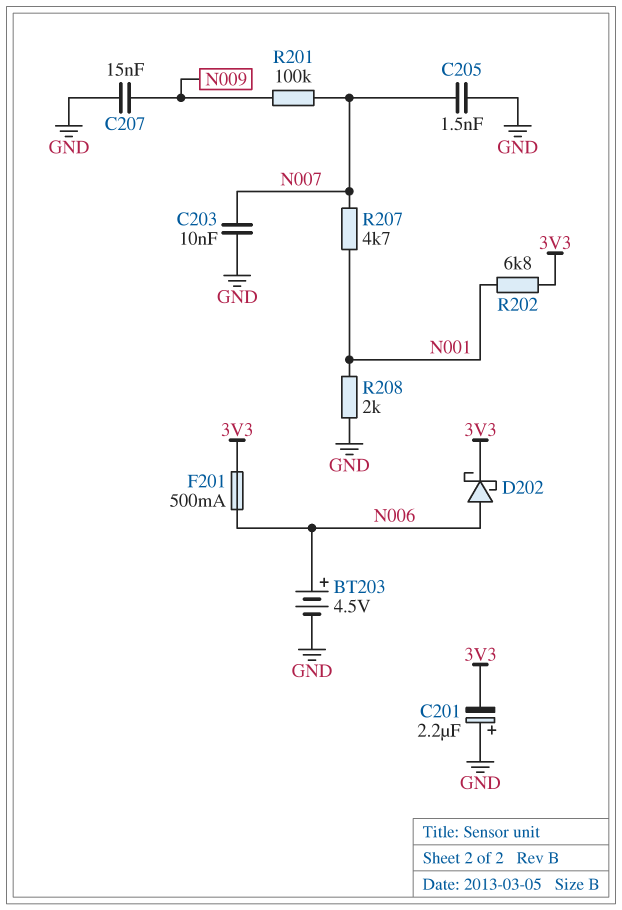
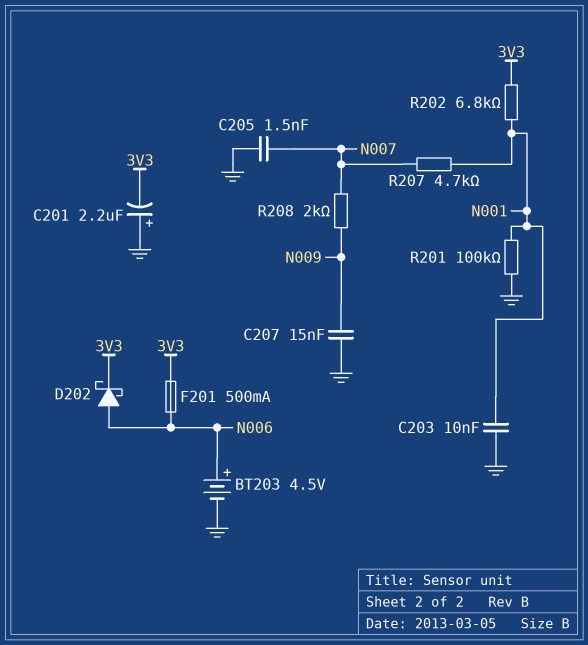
C203: 10nF (GND, N007) -> 10nF (GND, N001)
R201: 100k (N007, N009) -> 100k (GND, N001)
R208: 2k (GND, N001) -> 2k (N007, N009)

